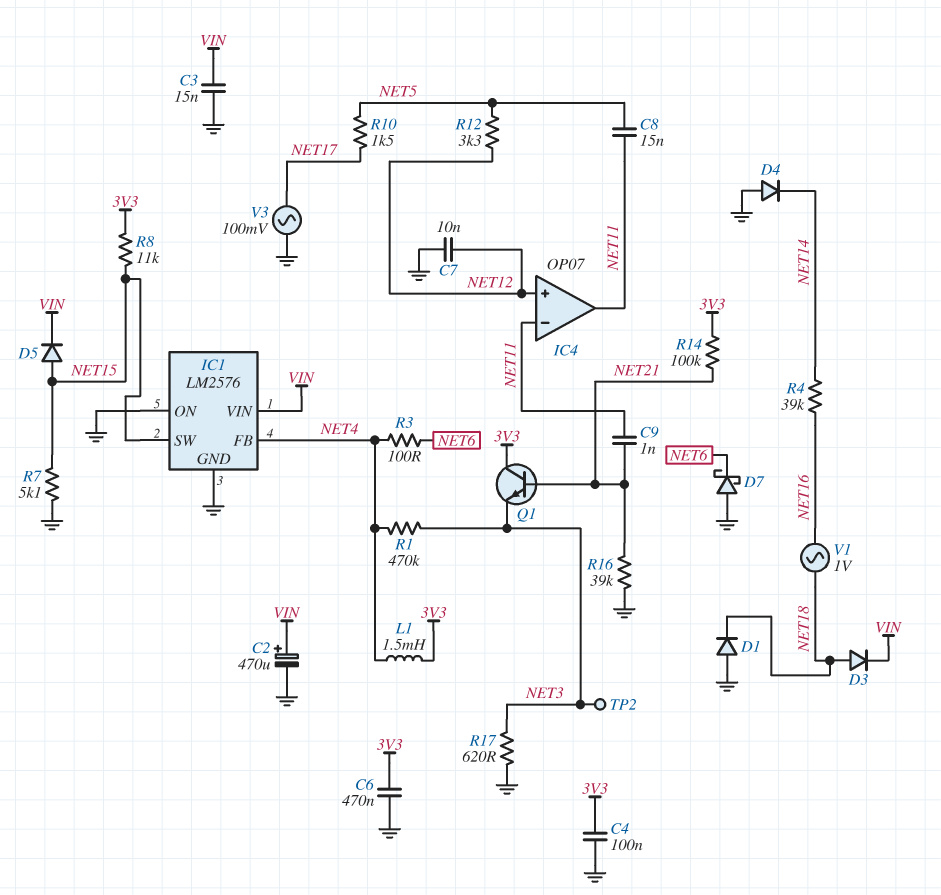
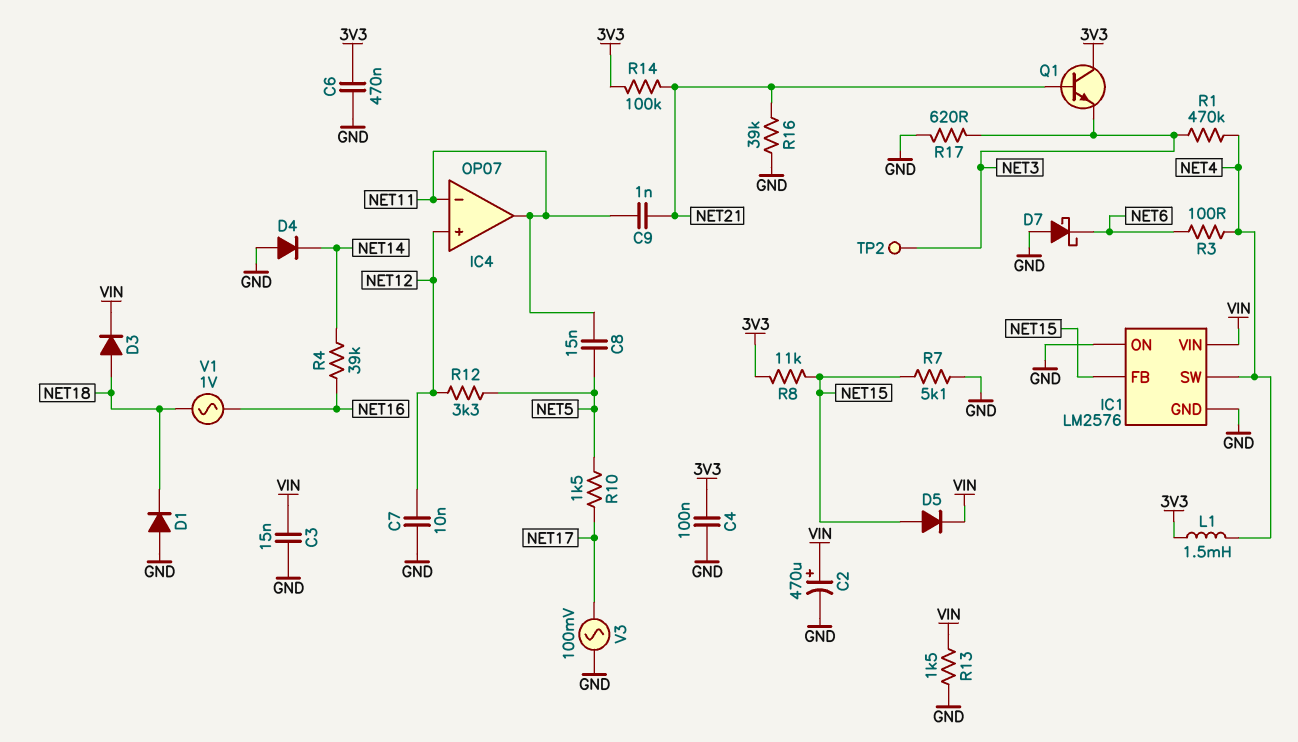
IC1 pin FB: NET4 -> NET15
IC1 pin SW: NET15 -> NET4
R13: none -> 1.5k (GND, VIN)

